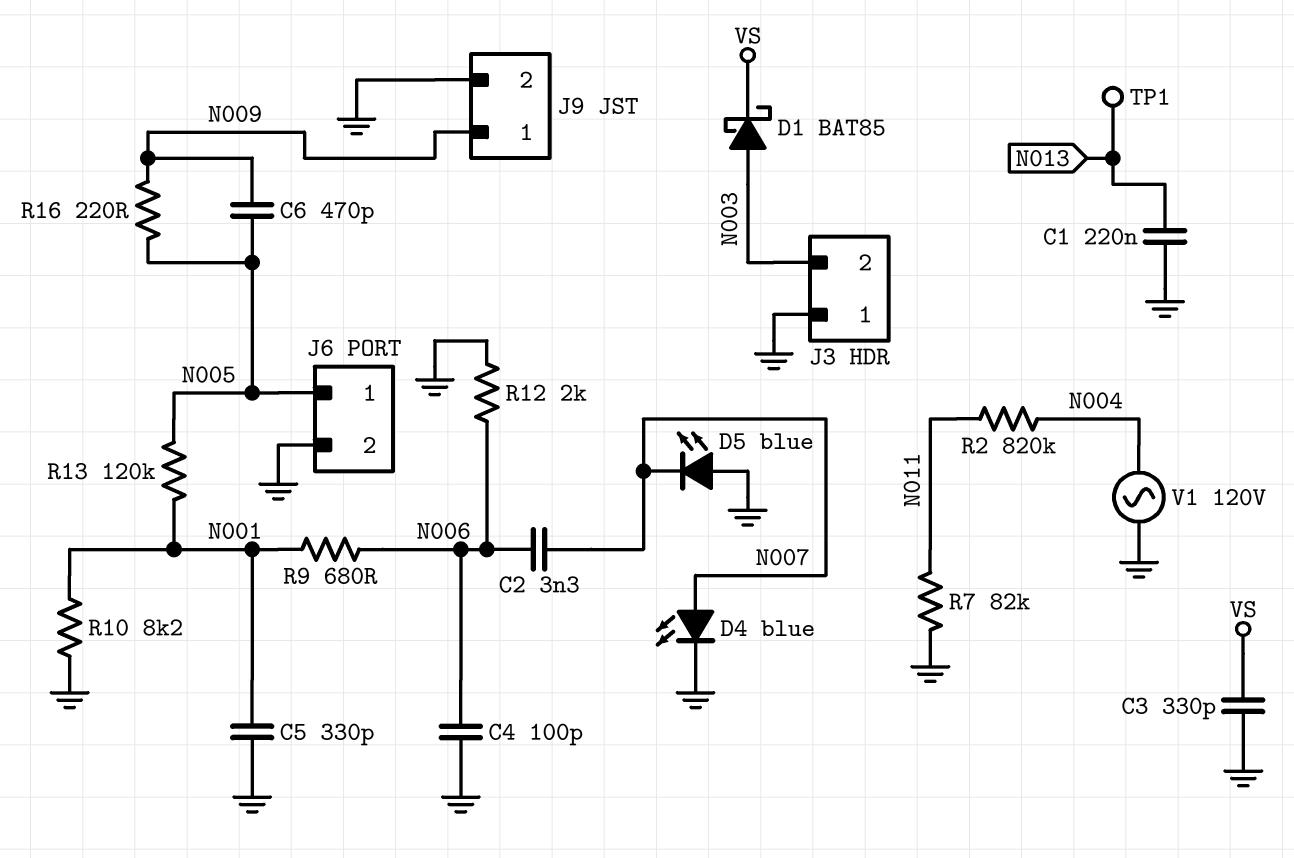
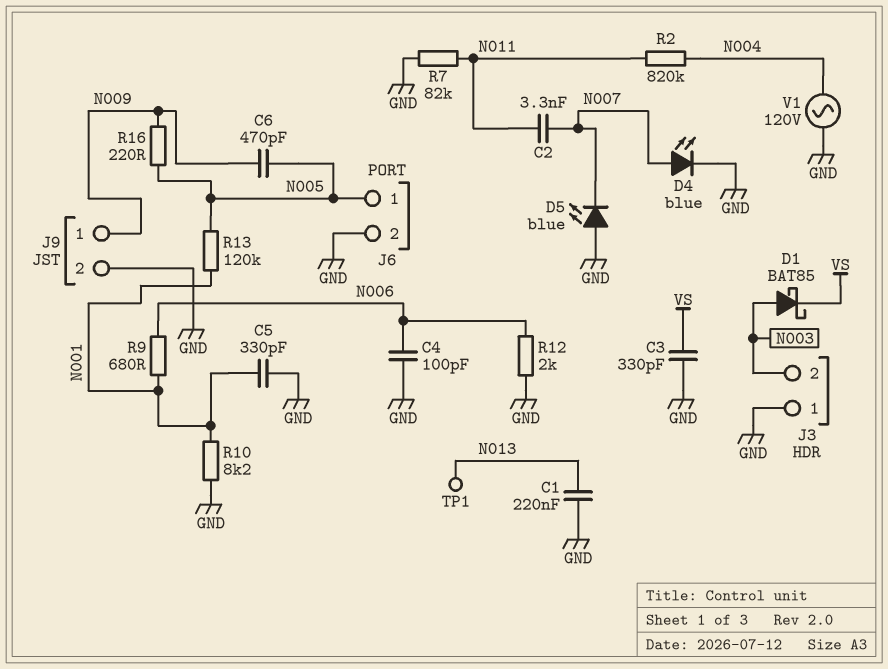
C2: 3.3nF (N006, N007) -> 3.3nF (N007, N011)

